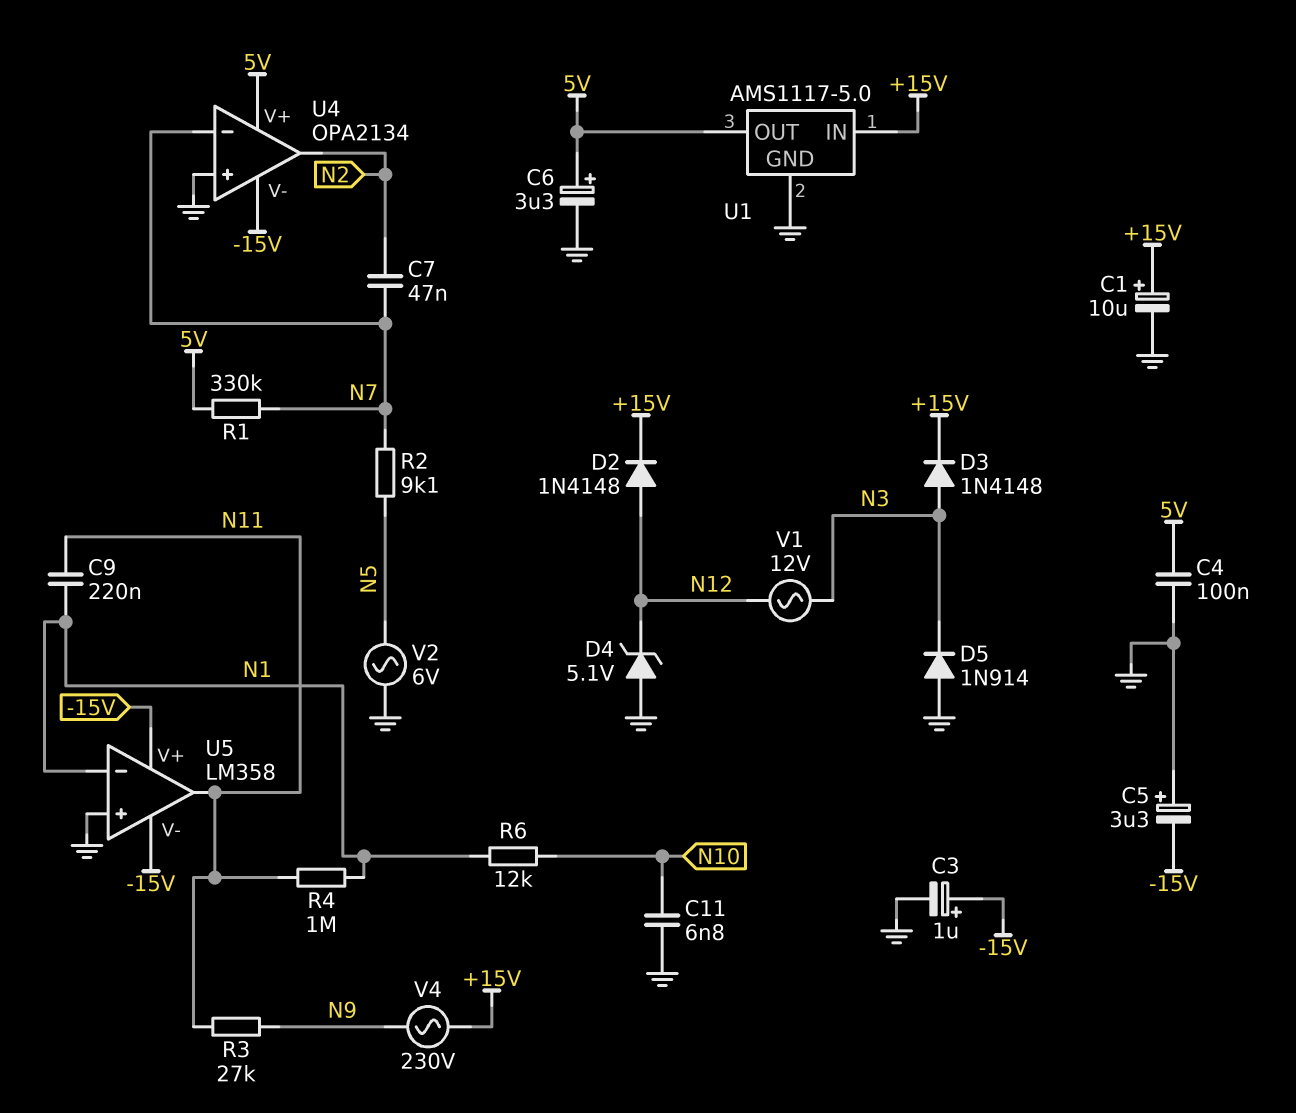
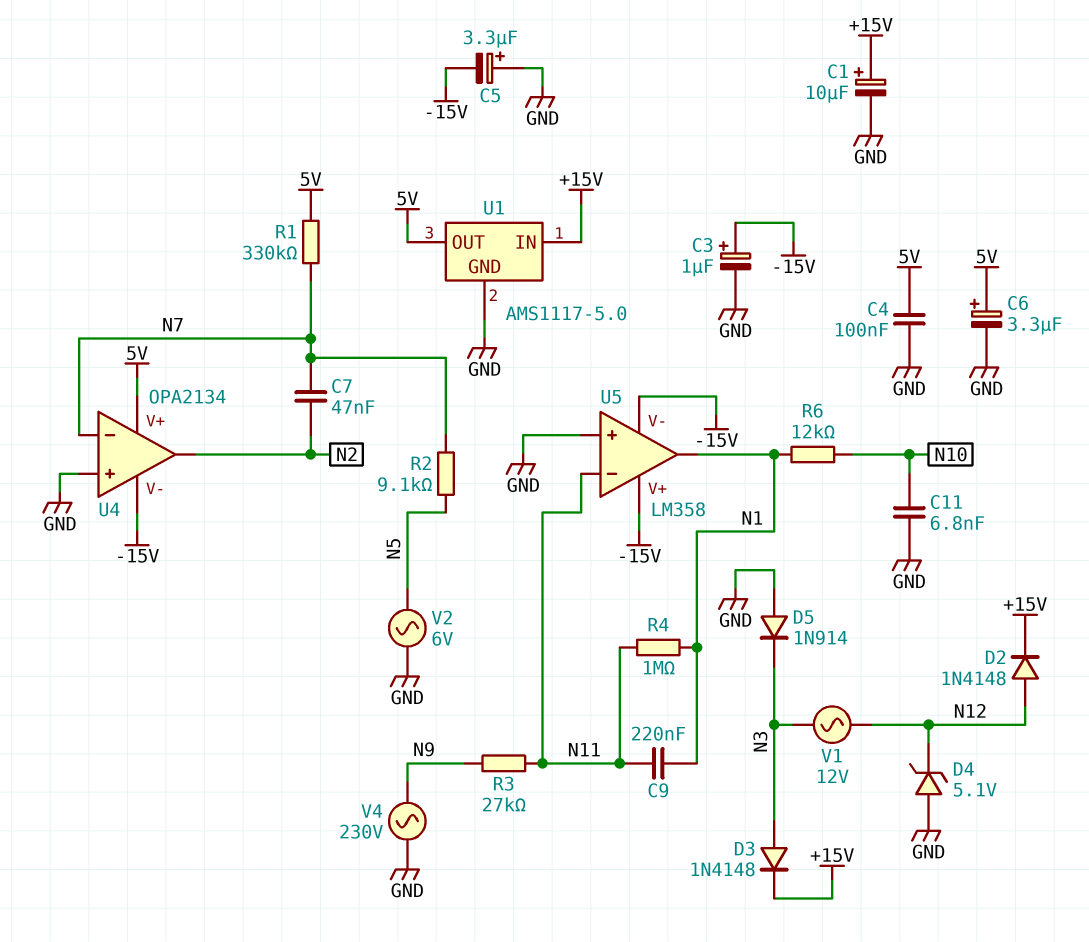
U5 pin in-: N1 -> N11
U5 pin out: N11 -> N1
V4: AC 230V (+15V, N9) -> AC 230V (GND, N9)

